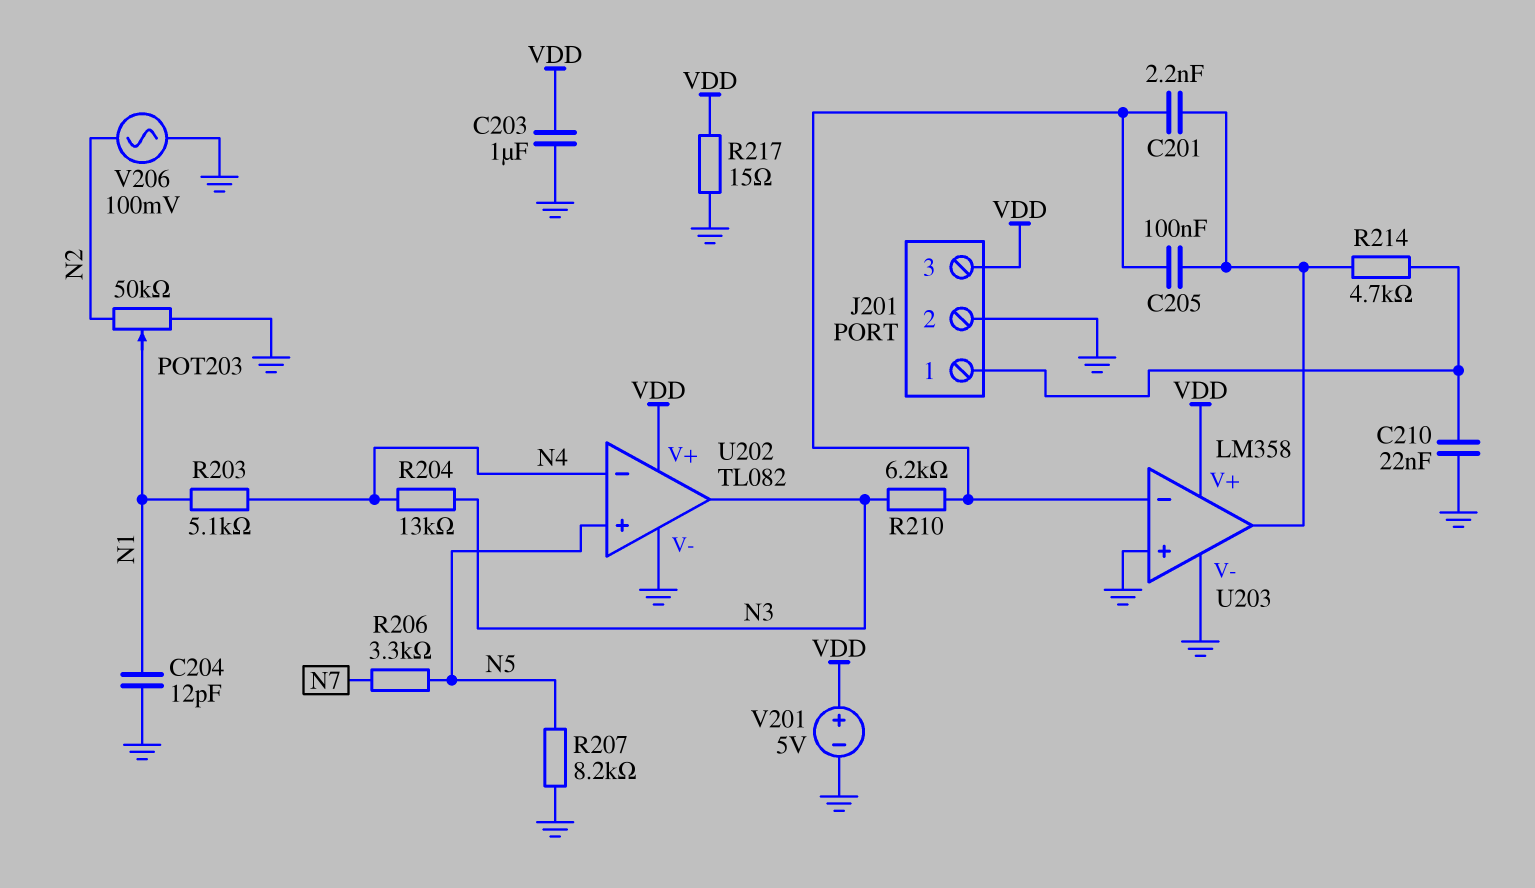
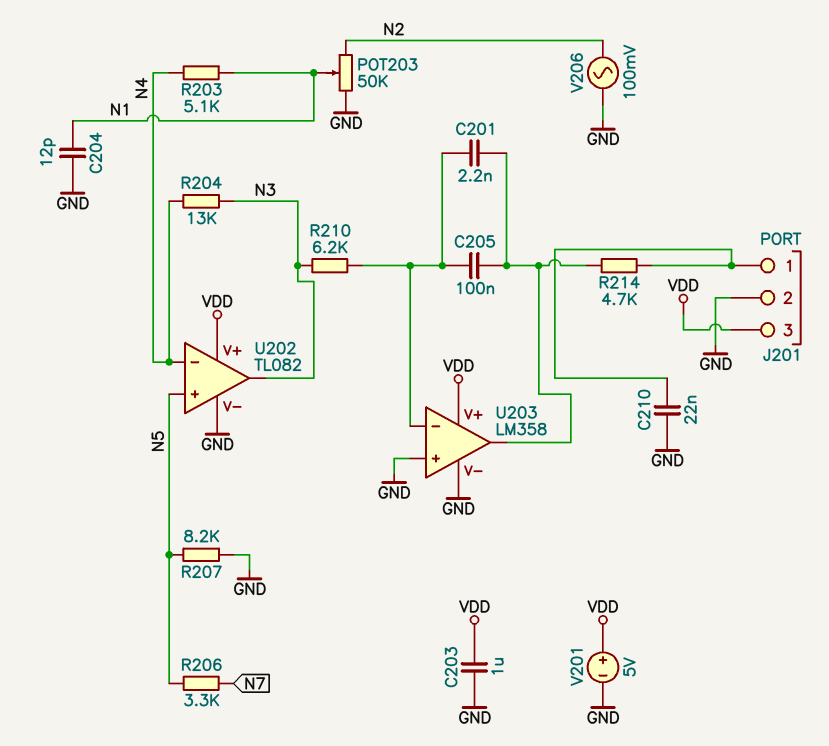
R217: 15 (GND, VDD) -> none

